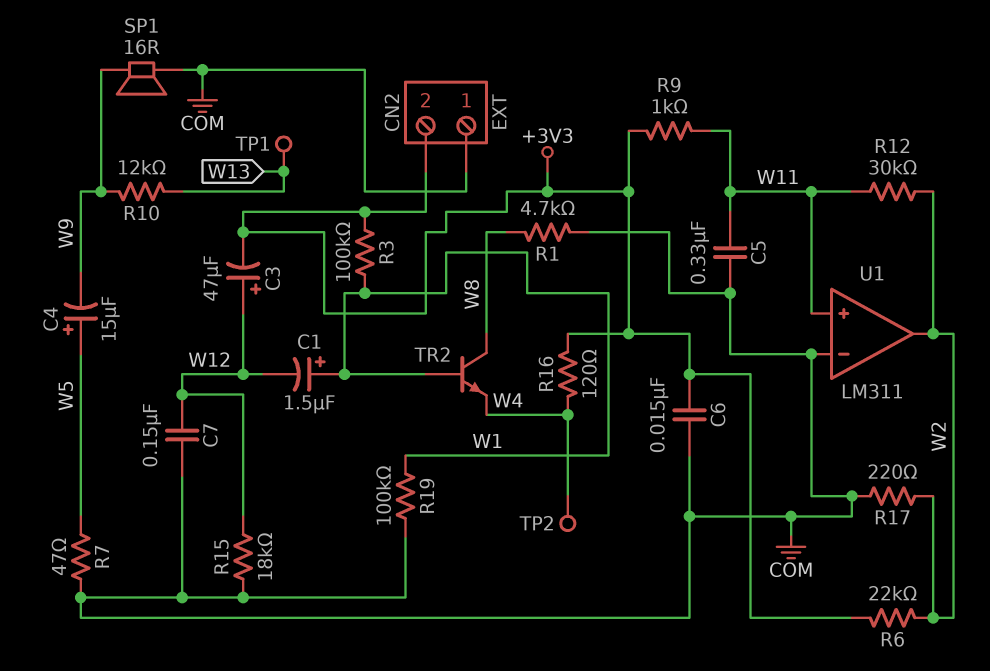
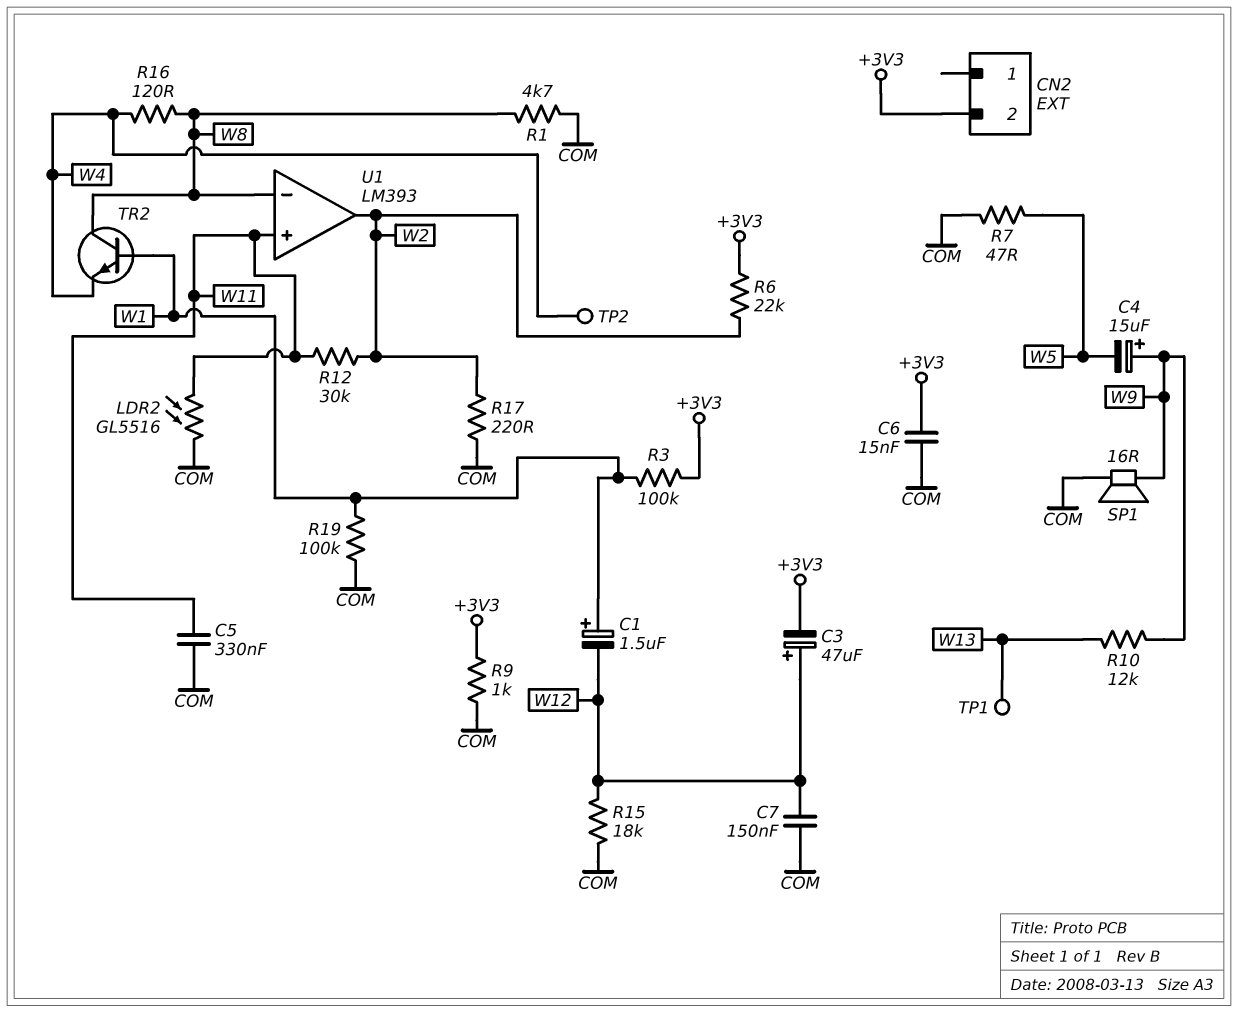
C4: 15uF (plus W5, minus W9) -> 15uF (plus W9, minus W5)
CN2 pin 1: COM -> none
LDR2: none -> GL5516 (COM, W11)
R9: 1k (+3V3, W11) -> 1k (+3V3, COM)
R16: 120 (+3V3, W4) -> 120 (W4, W8)
U1: LM311 -> LM393
U1 pin in-: COM -> W8

